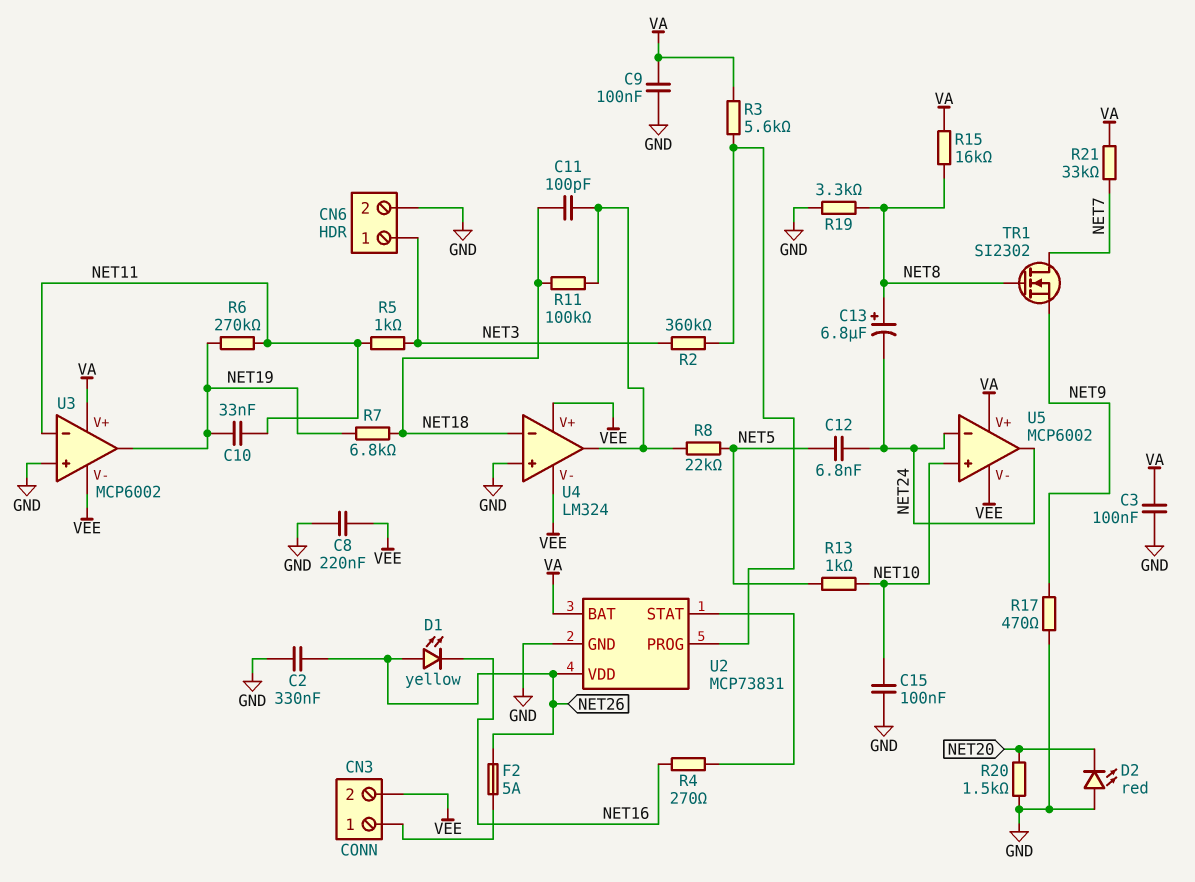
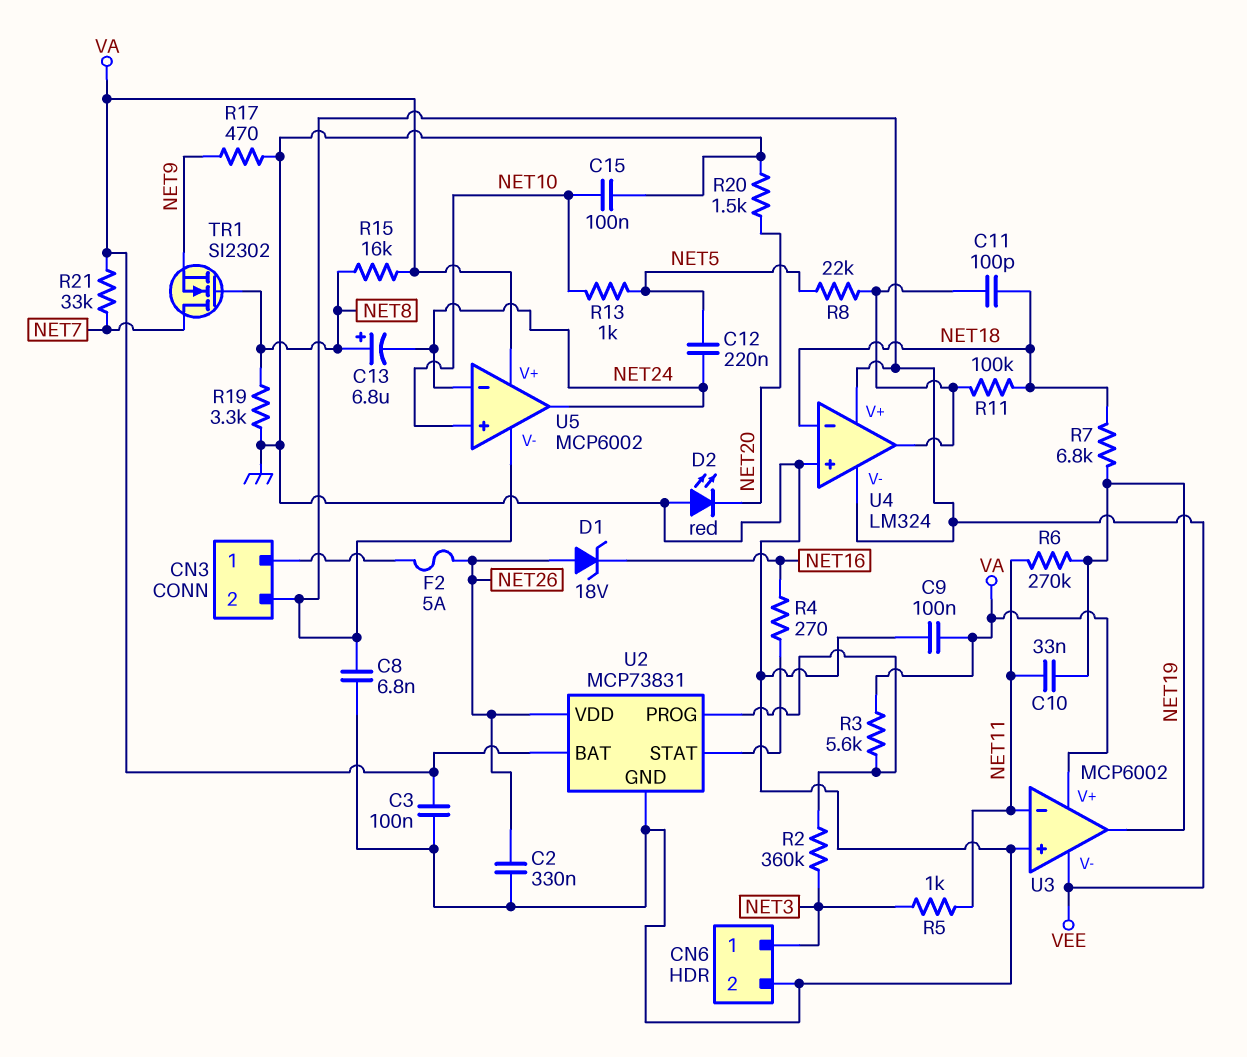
C8: 220nF (GND, VEE) -> 6.8nF (GND, VEE)
C12: 6.8nF (NET5, NET24) -> 220nF (NET5, NET24)
D1: LED yellow (A NET26, K NET16) -> zener 18V (A NET26, K NET16)

